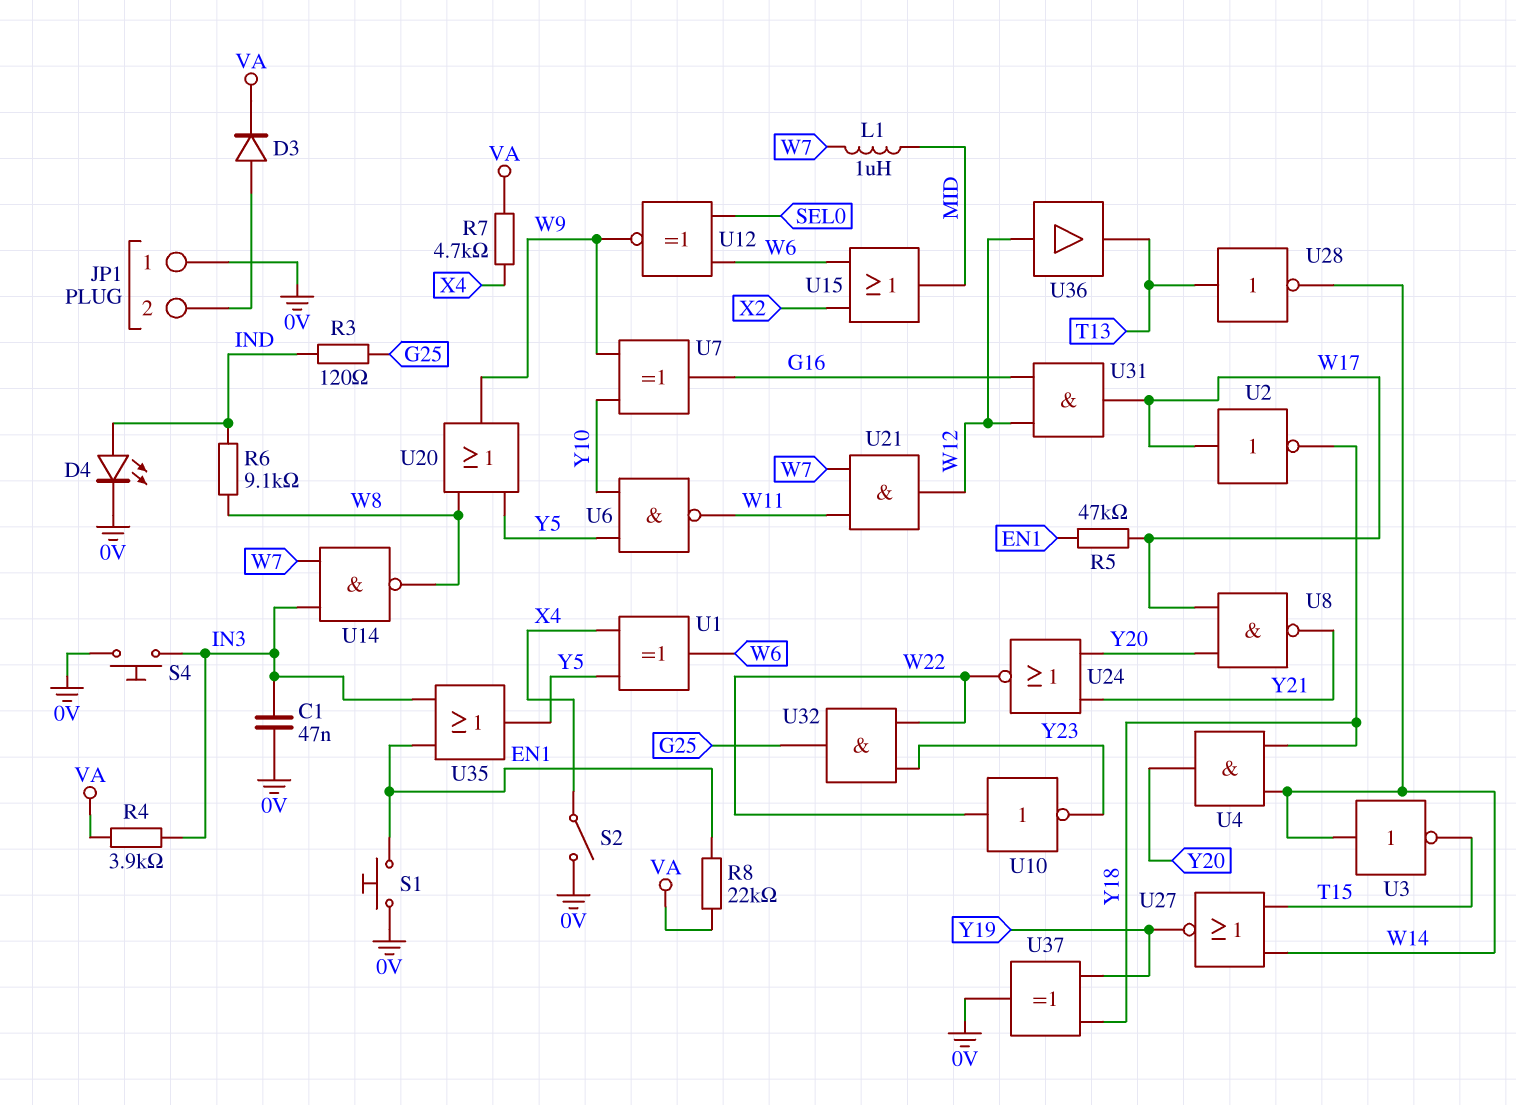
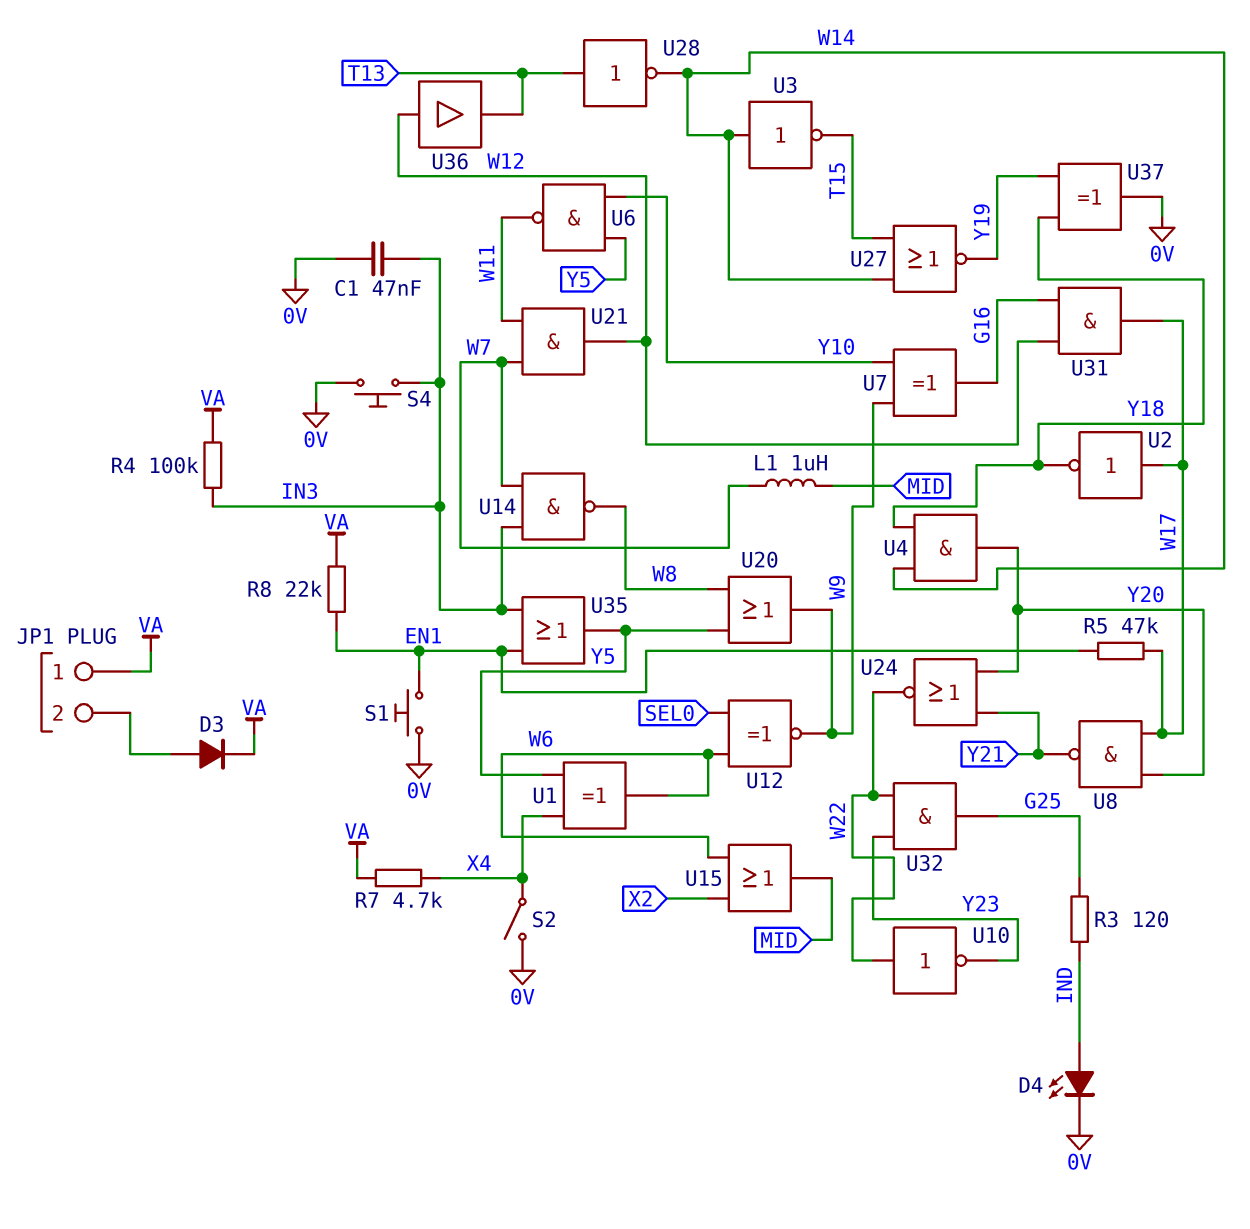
JP1 pin 1: 0V -> VA
R4: 3.9k (IN3, VA) -> 100k (IN3, VA)
R6: 9.1k (IND, W8) -> none

